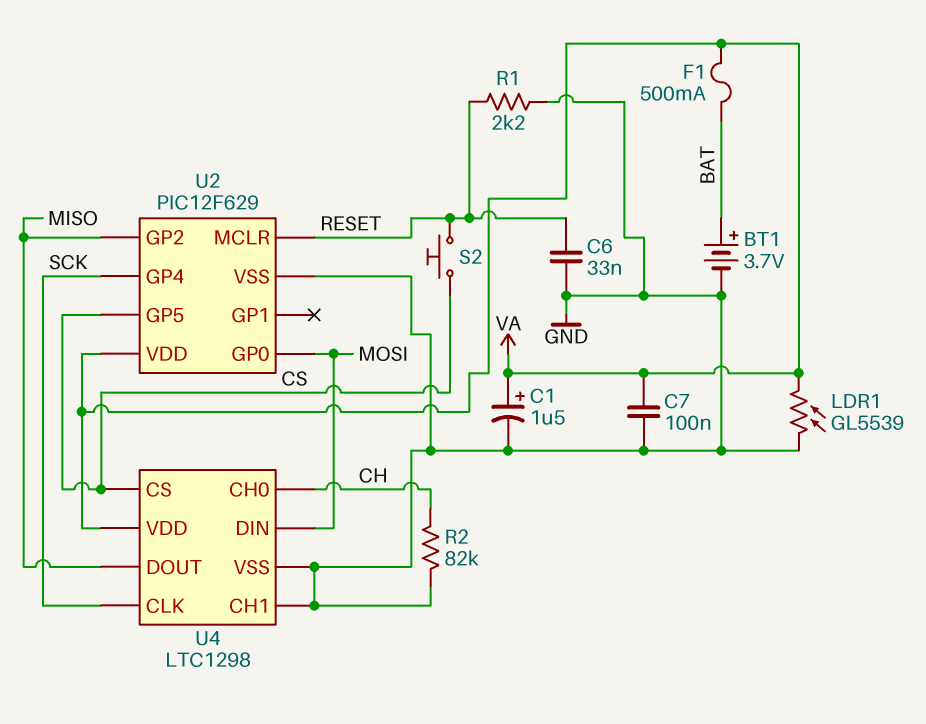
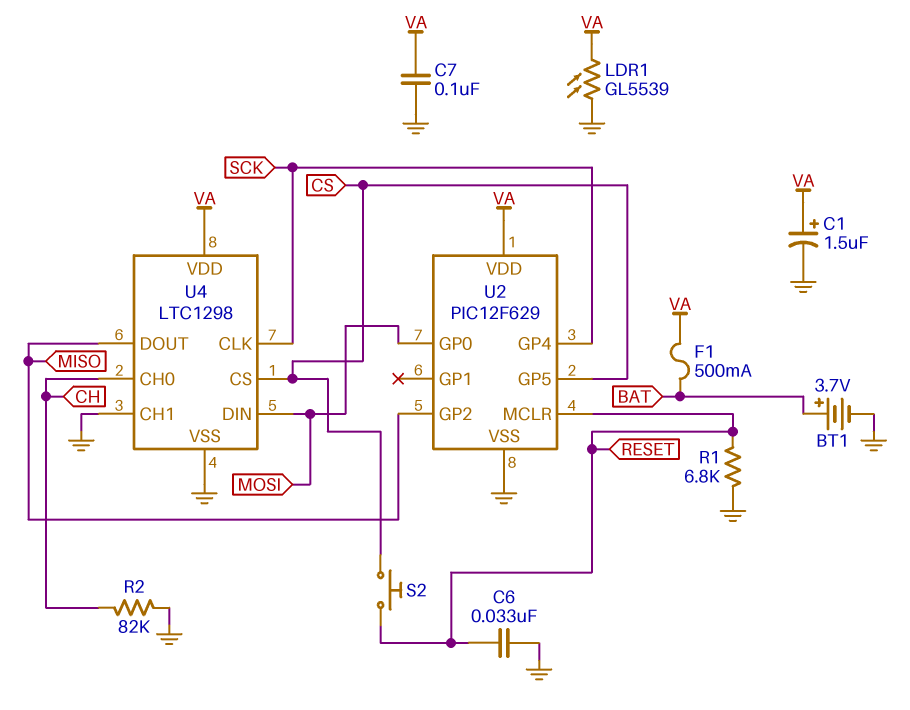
R1: 2.2k (GND, RESET) -> 6.8k (GND, RESET)

